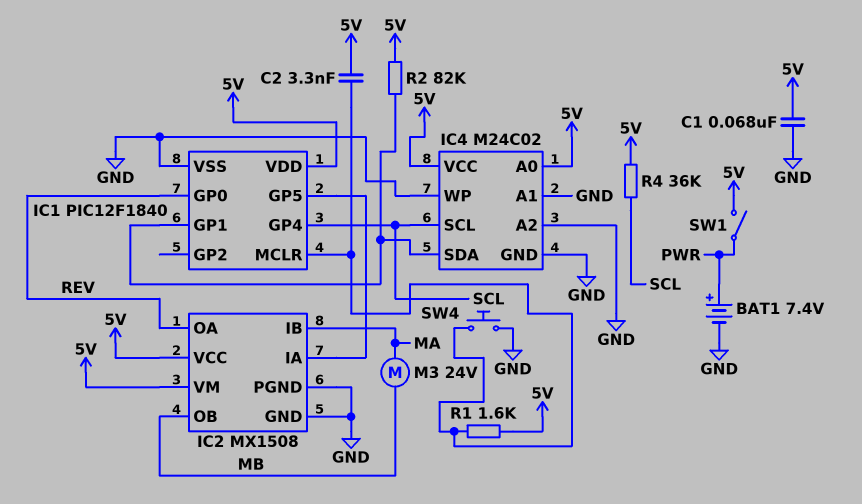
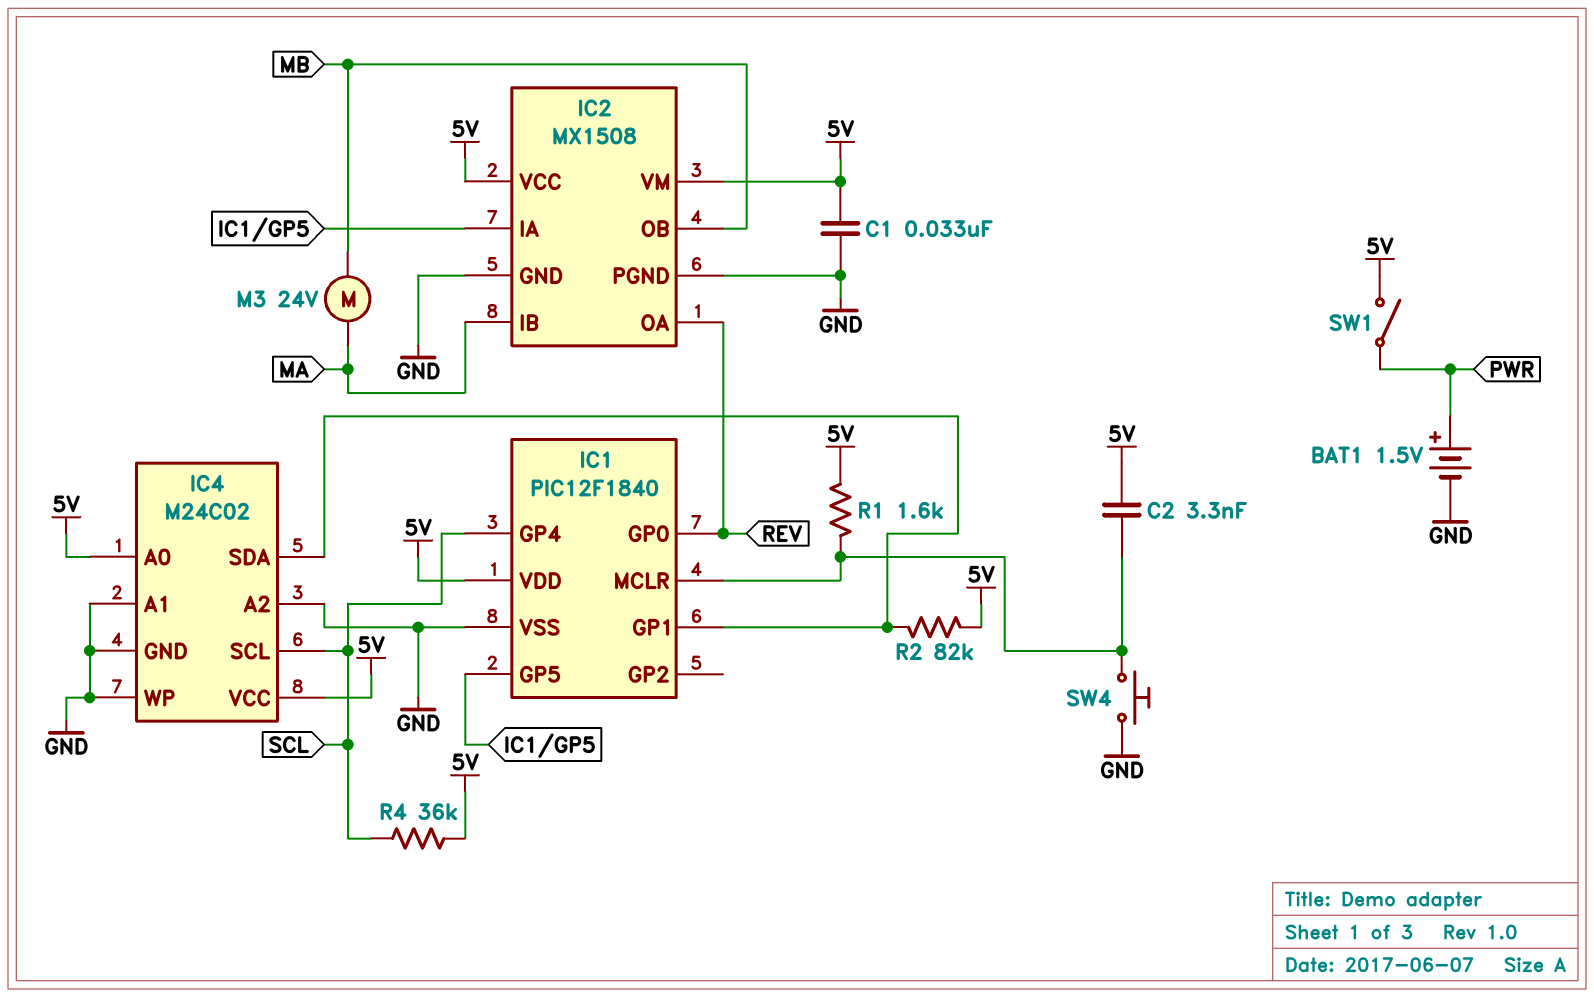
BAT1: 7.4V (plus PWR, minus GND) -> 1.5V (plus PWR, minus GND)
C1: 68nF (5V, GND) -> 33nF (5V, GND)

